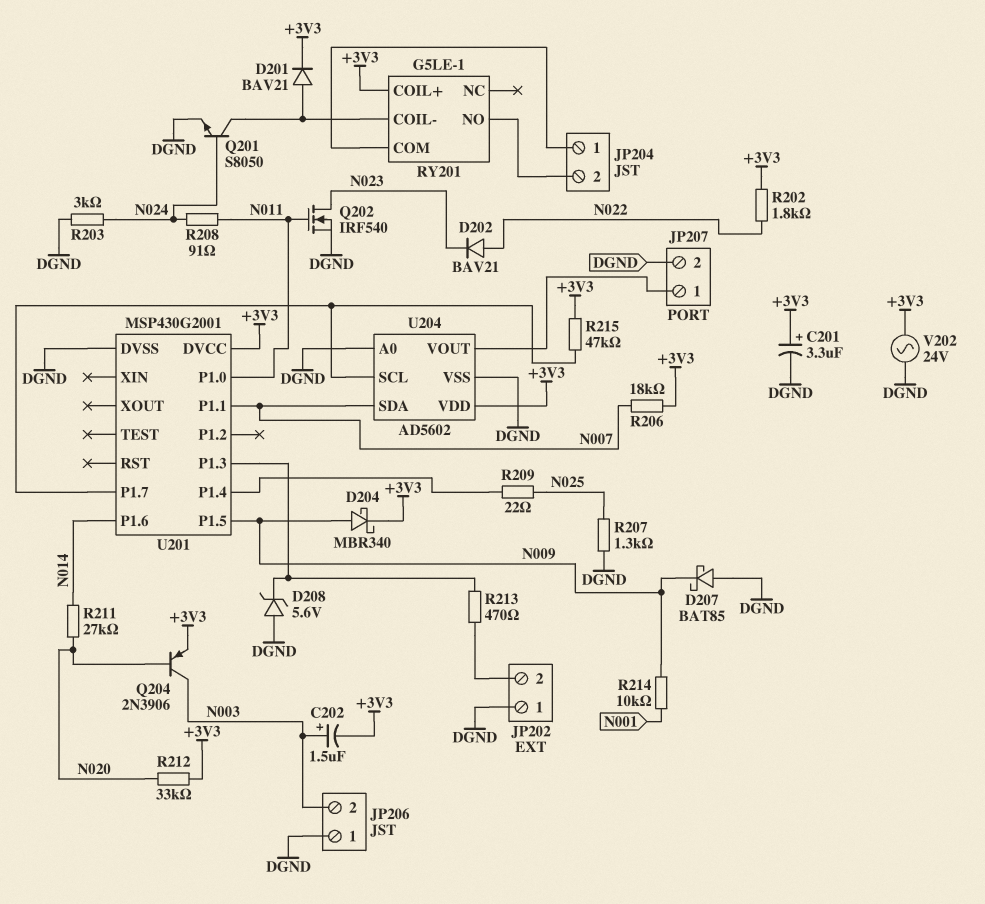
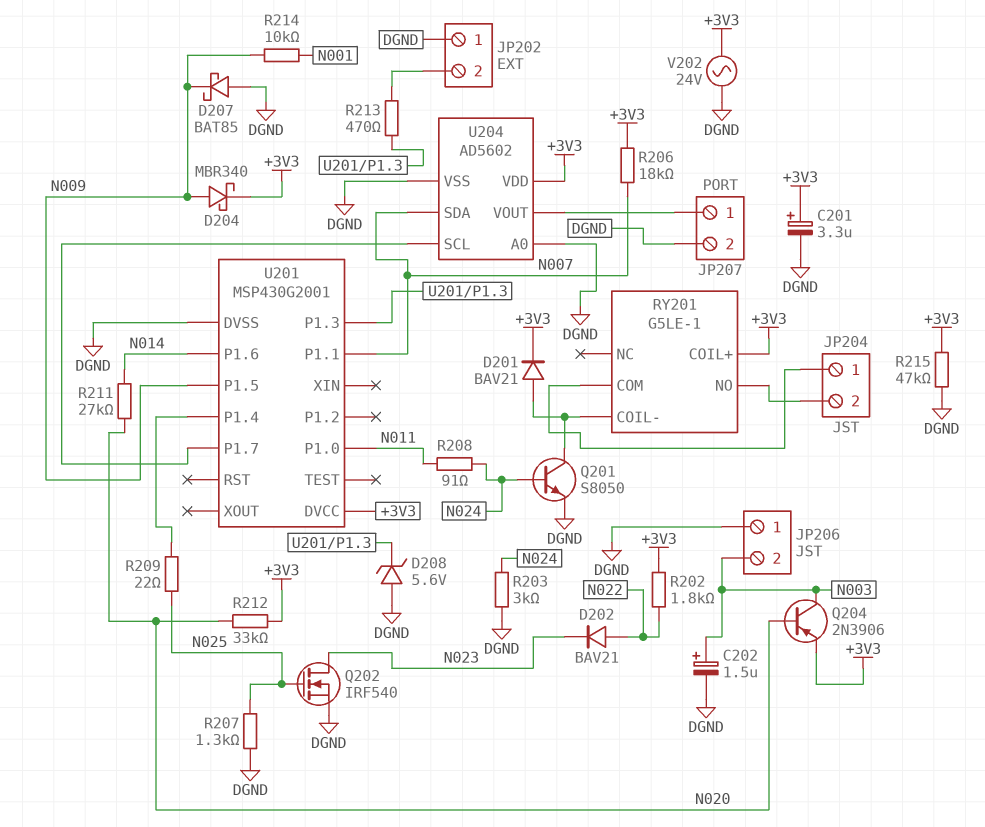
C202: 1.5uF (plus N003, minus +3V3) -> 1.5uF (plus N003, minus DGND)
Q202: NMOS IRF540 (G N011, D N023, S DGND) -> NMOS IRF540 (G N025, D N023, S DGND)
R215: 47k (+3V3, U201/P1.7) -> 47k (+3V3, DGND)

